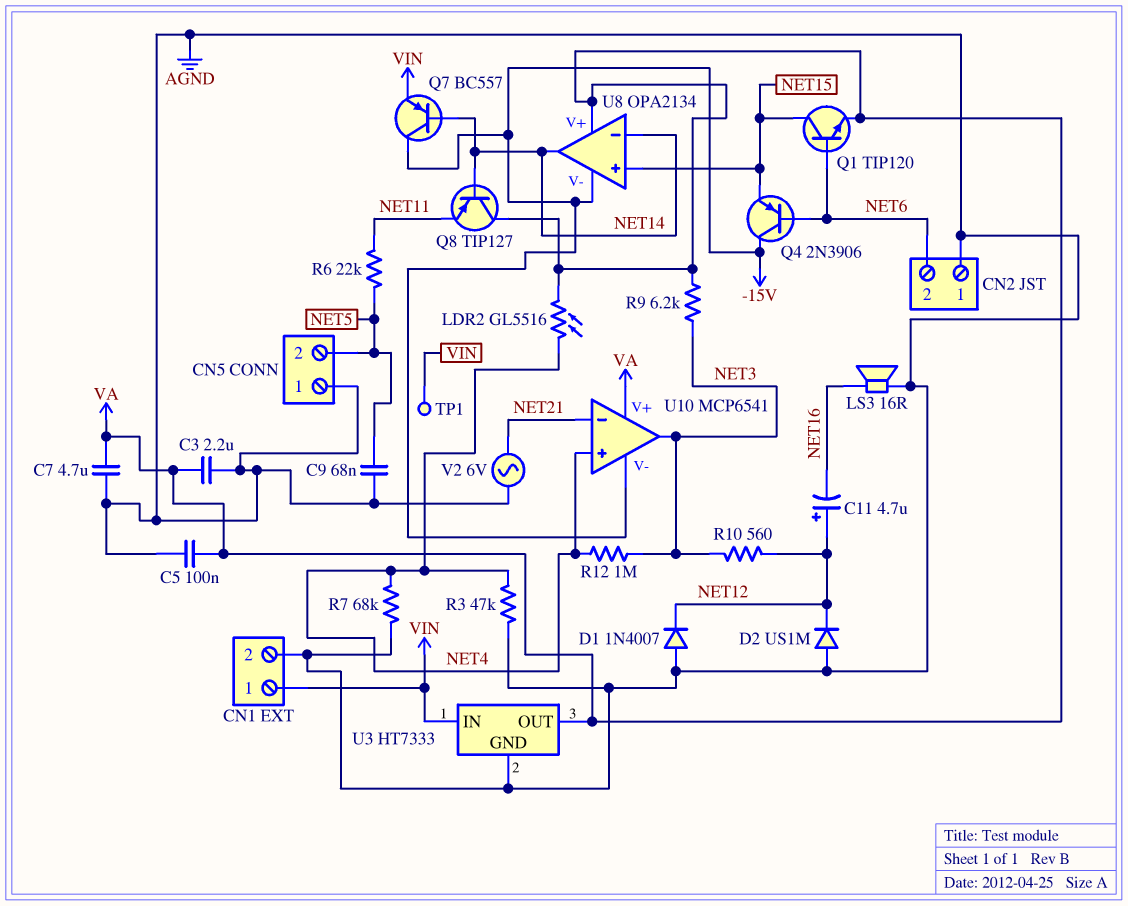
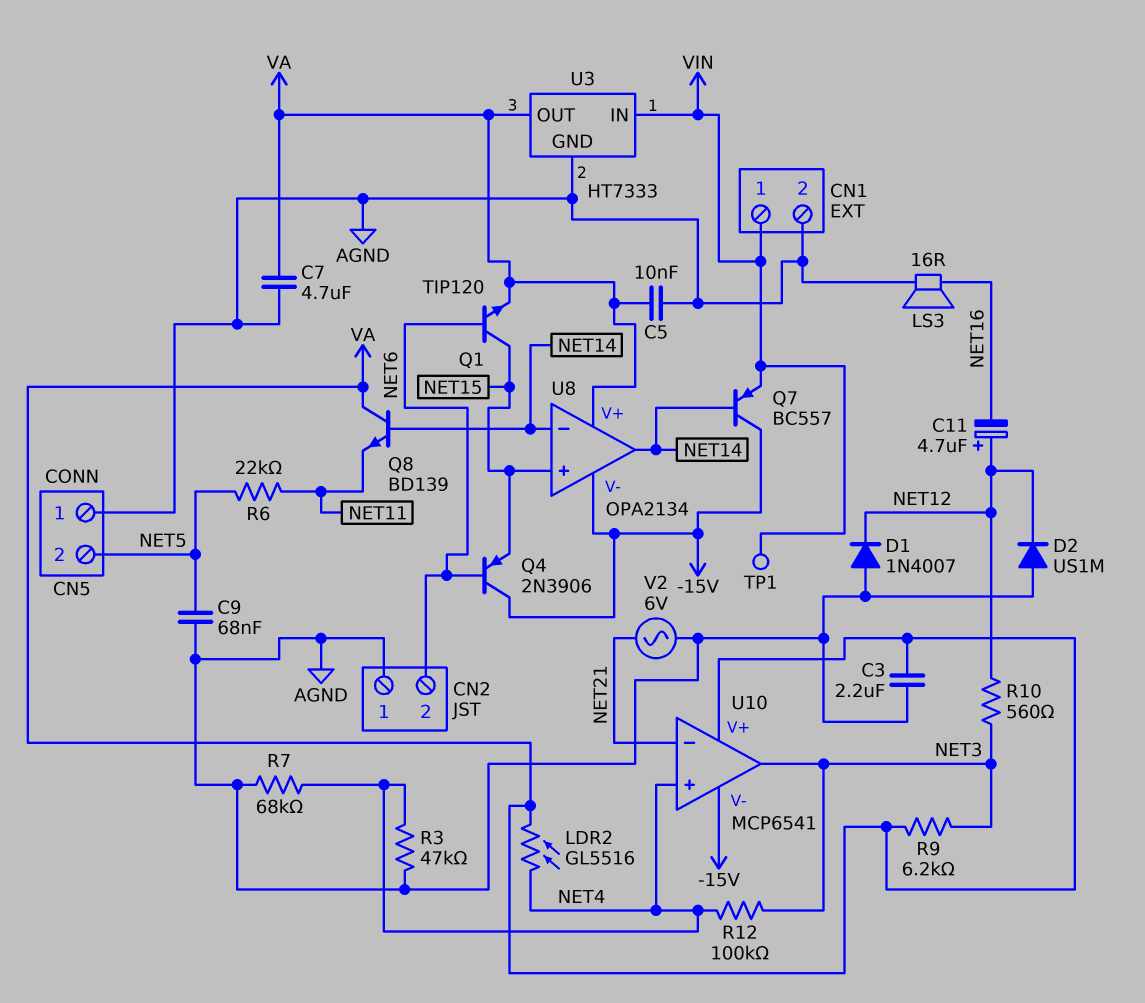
C5: 100nF (AGND, VA) -> 10nF (AGND, VA)
Q8: PNP TIP127 (B NET14, C VA, E NET11) -> NPN BD139 (B NET14, C VA, E NET11)
R12: 1M (NET3, NET4) -> 100k (NET3, NET4)

